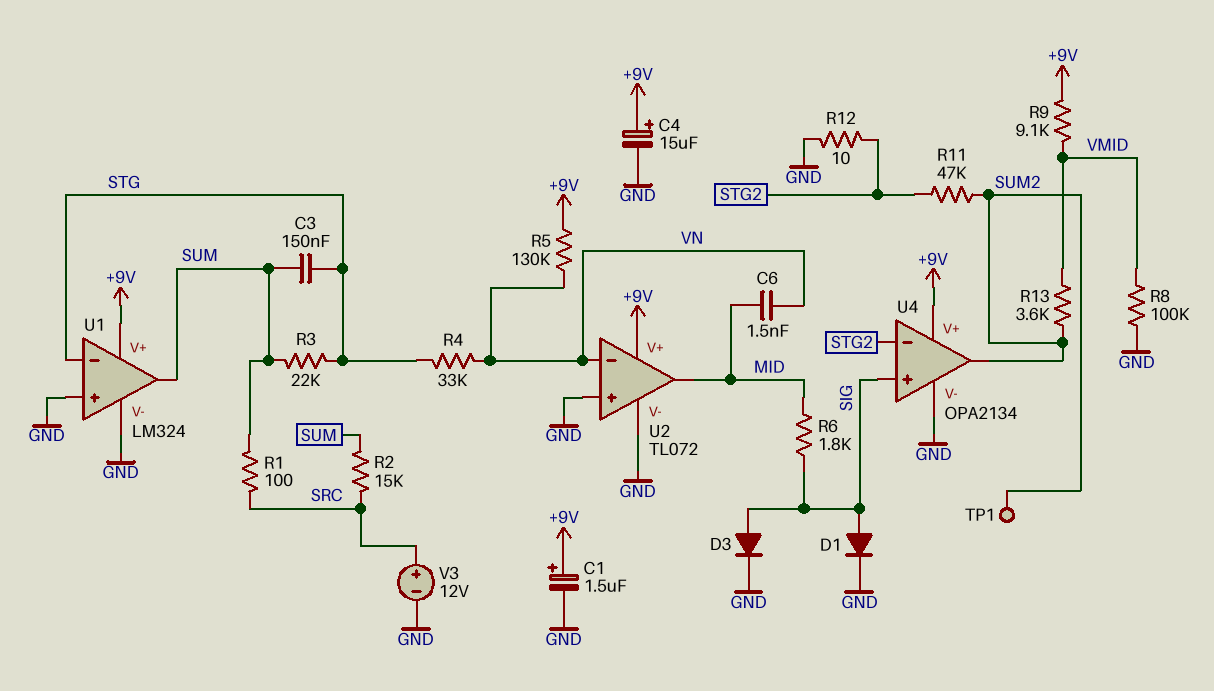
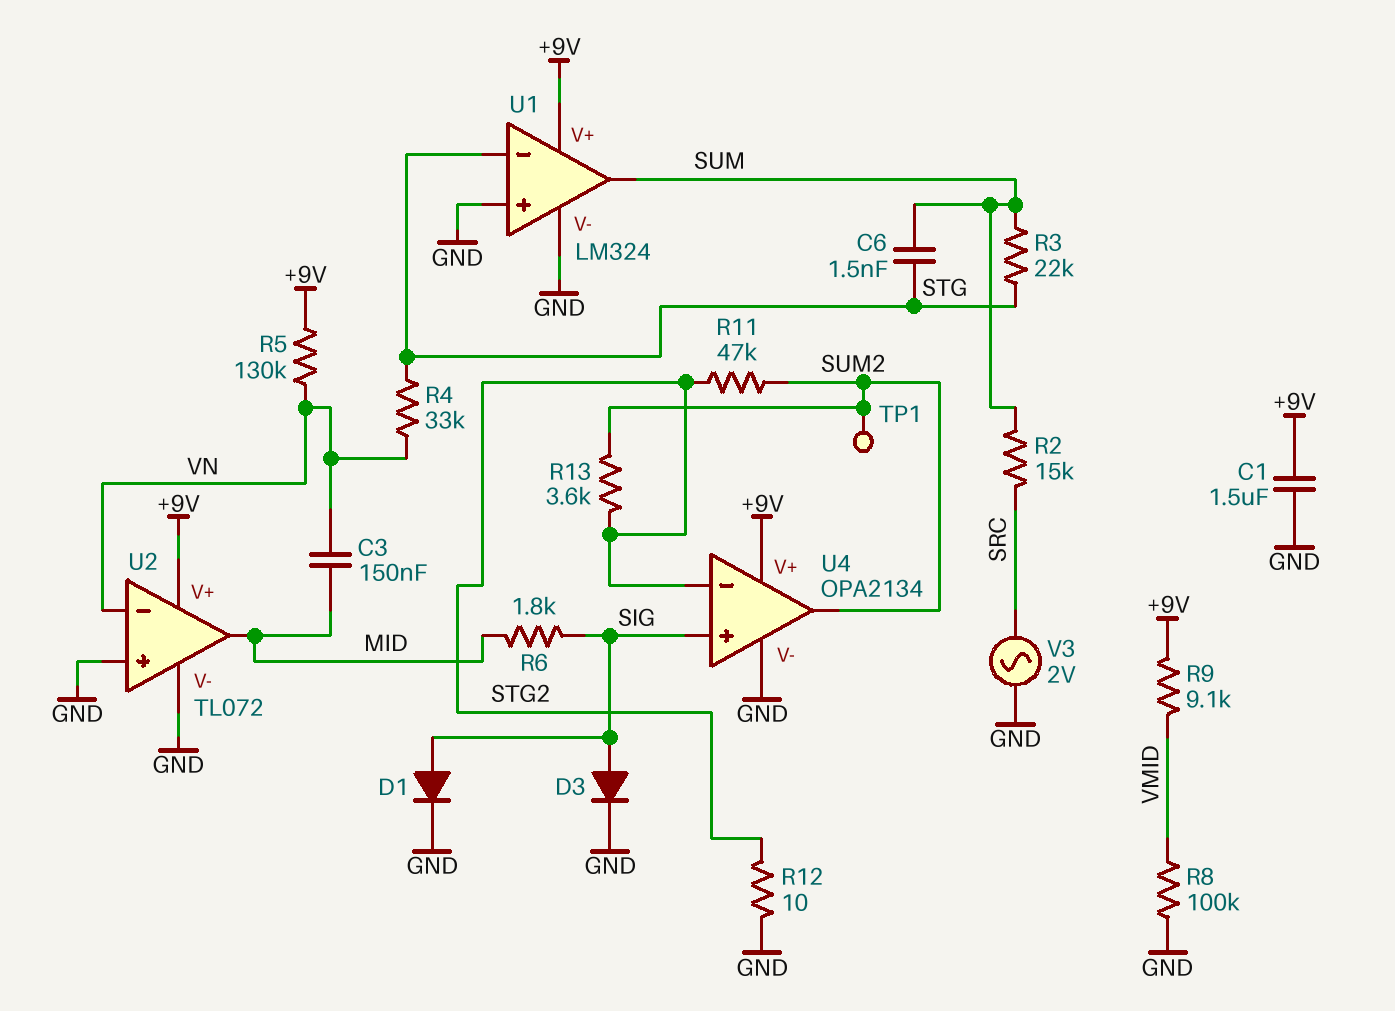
C1: 1.5uF (plus +9V, minus GND) -> 1.5uF (+9V, GND)
C3: 150nF (STG, SUM) -> 150nF (MID, VN)
C4: 15uF (plus +9V, minus GND) -> none
C6: 1.5nF (MID, VN) -> 1.5nF (STG, SUM)
R1: 100 (SRC, SUM) -> none
R13: 3.6k (SUM2, VMID) -> 3.6k (STG2, SUM2)
V3: 12V (plus SRC, minus GND) -> AC 2V (GND, SRC)

